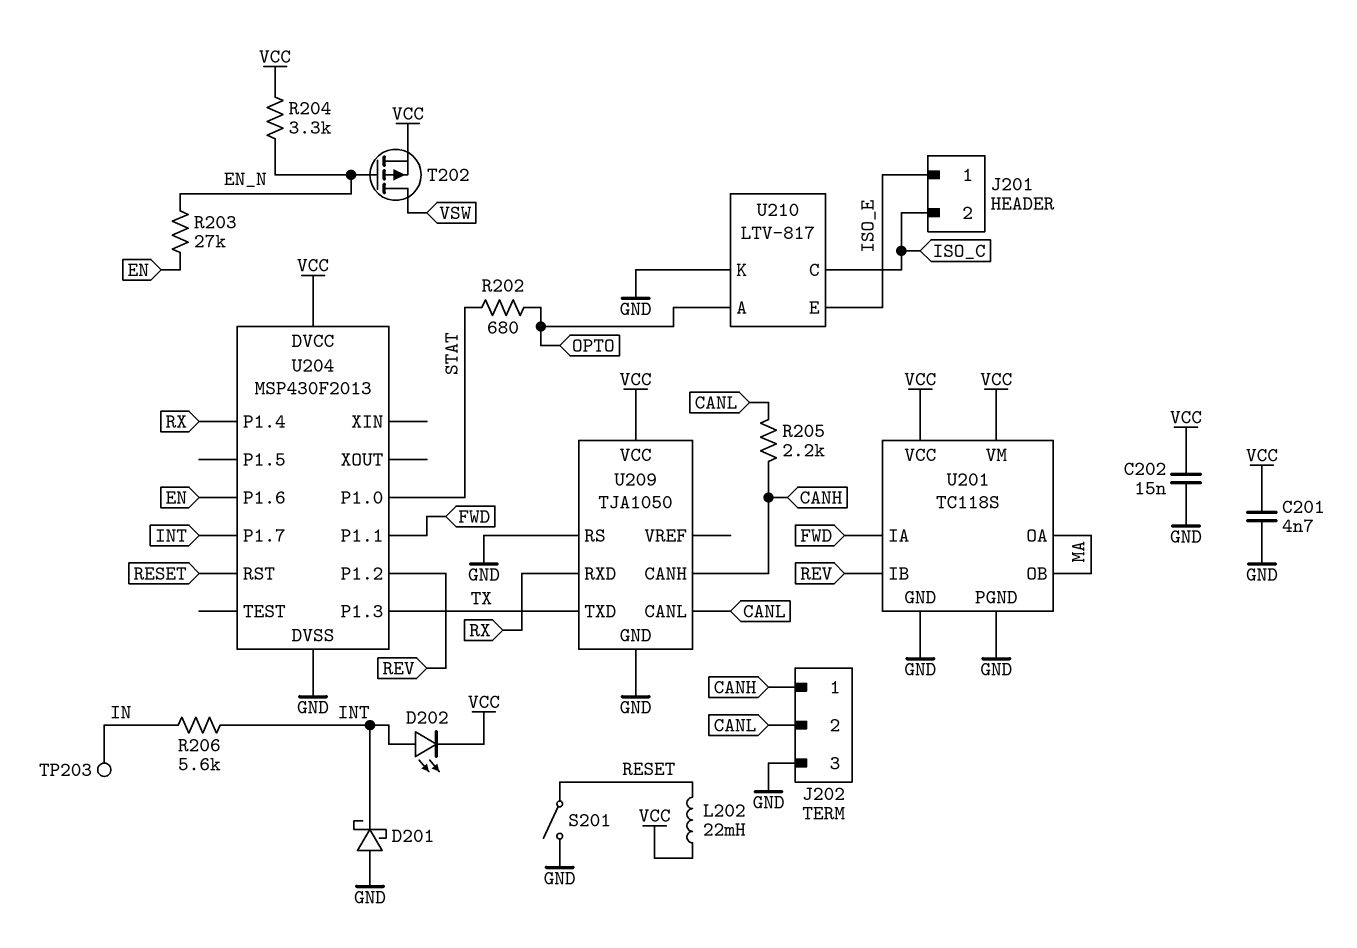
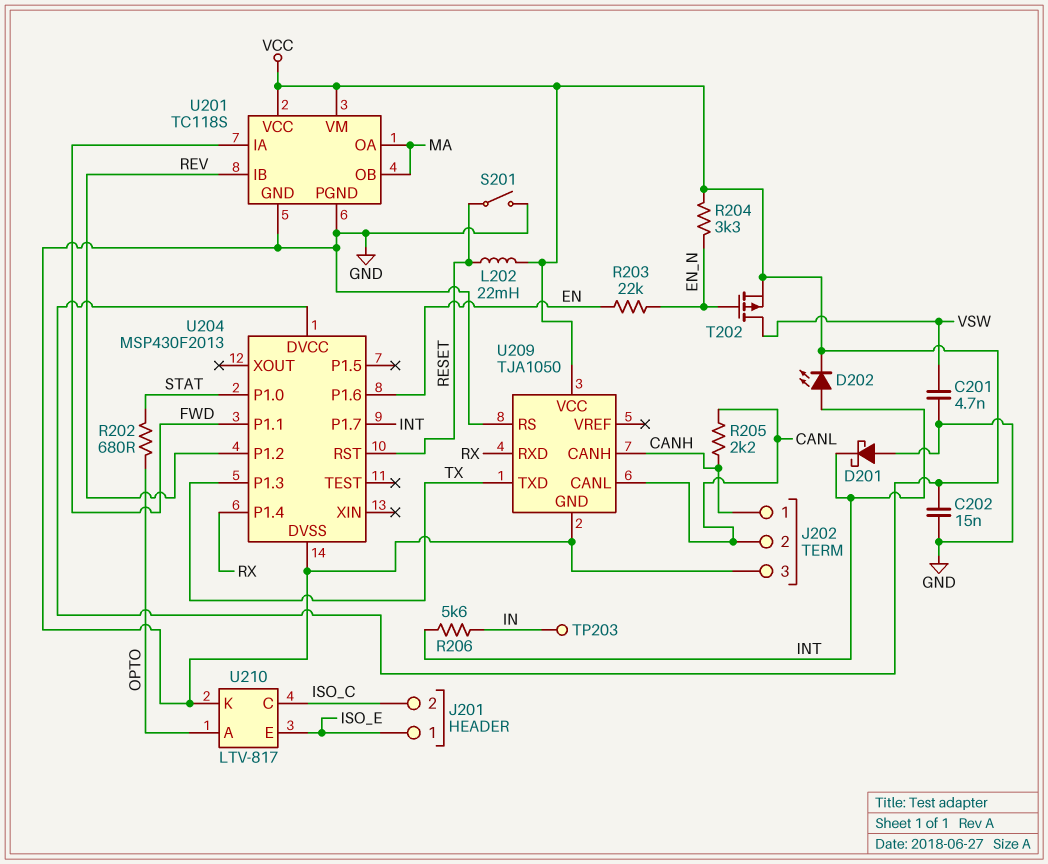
C201: 4.7nF (GND, VCC) -> 4.7nF (GND, VSW)
R203: 27k (EN, EN_N) -> 22k (EN, EN_N)

